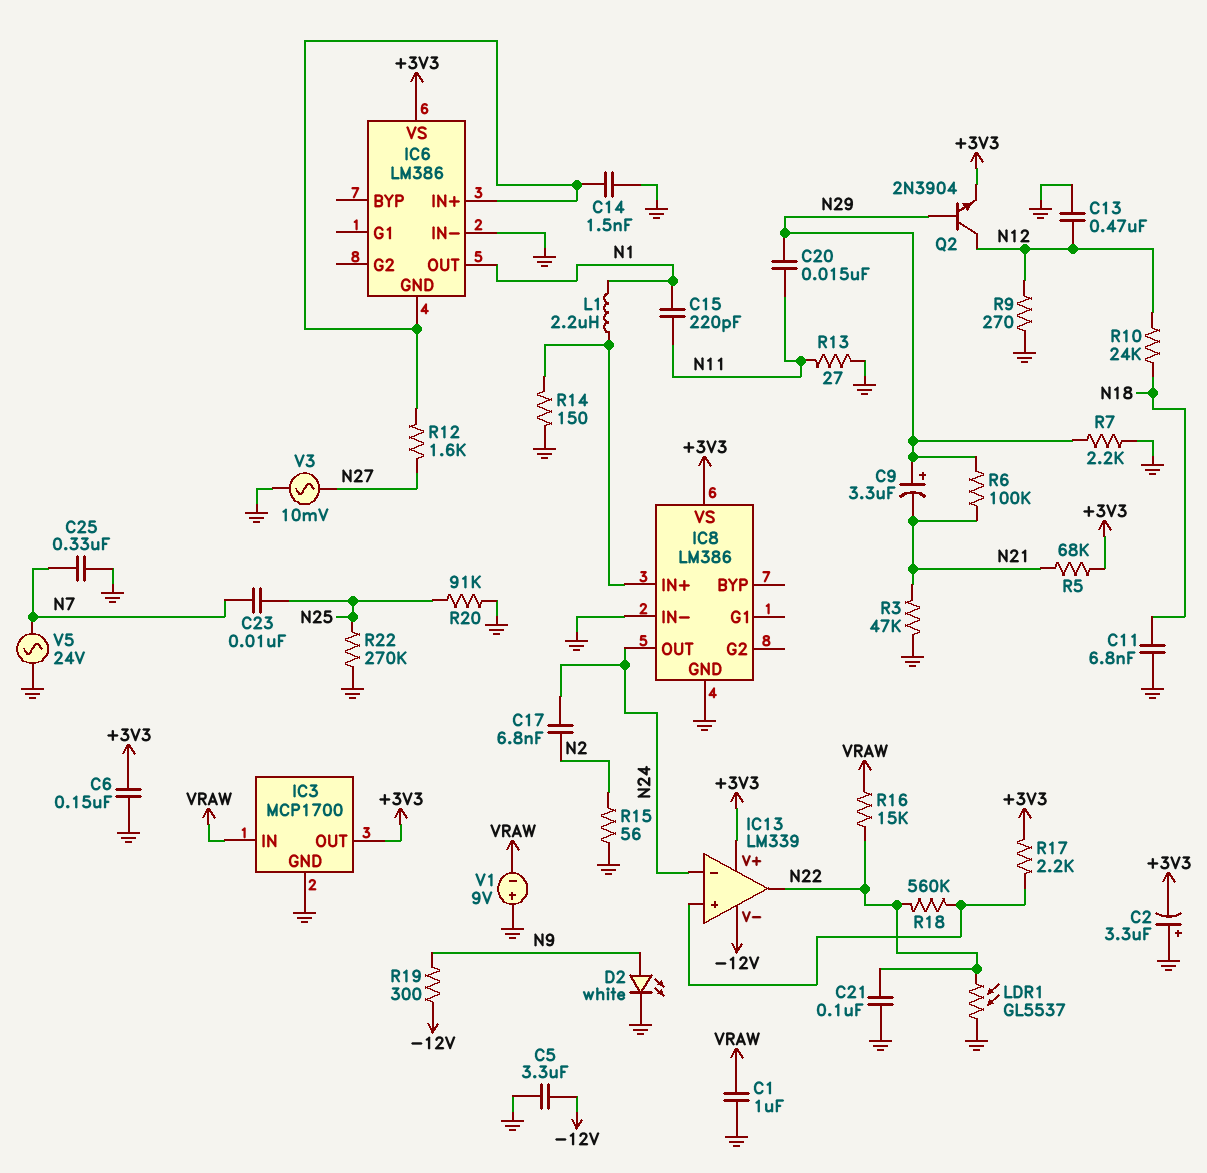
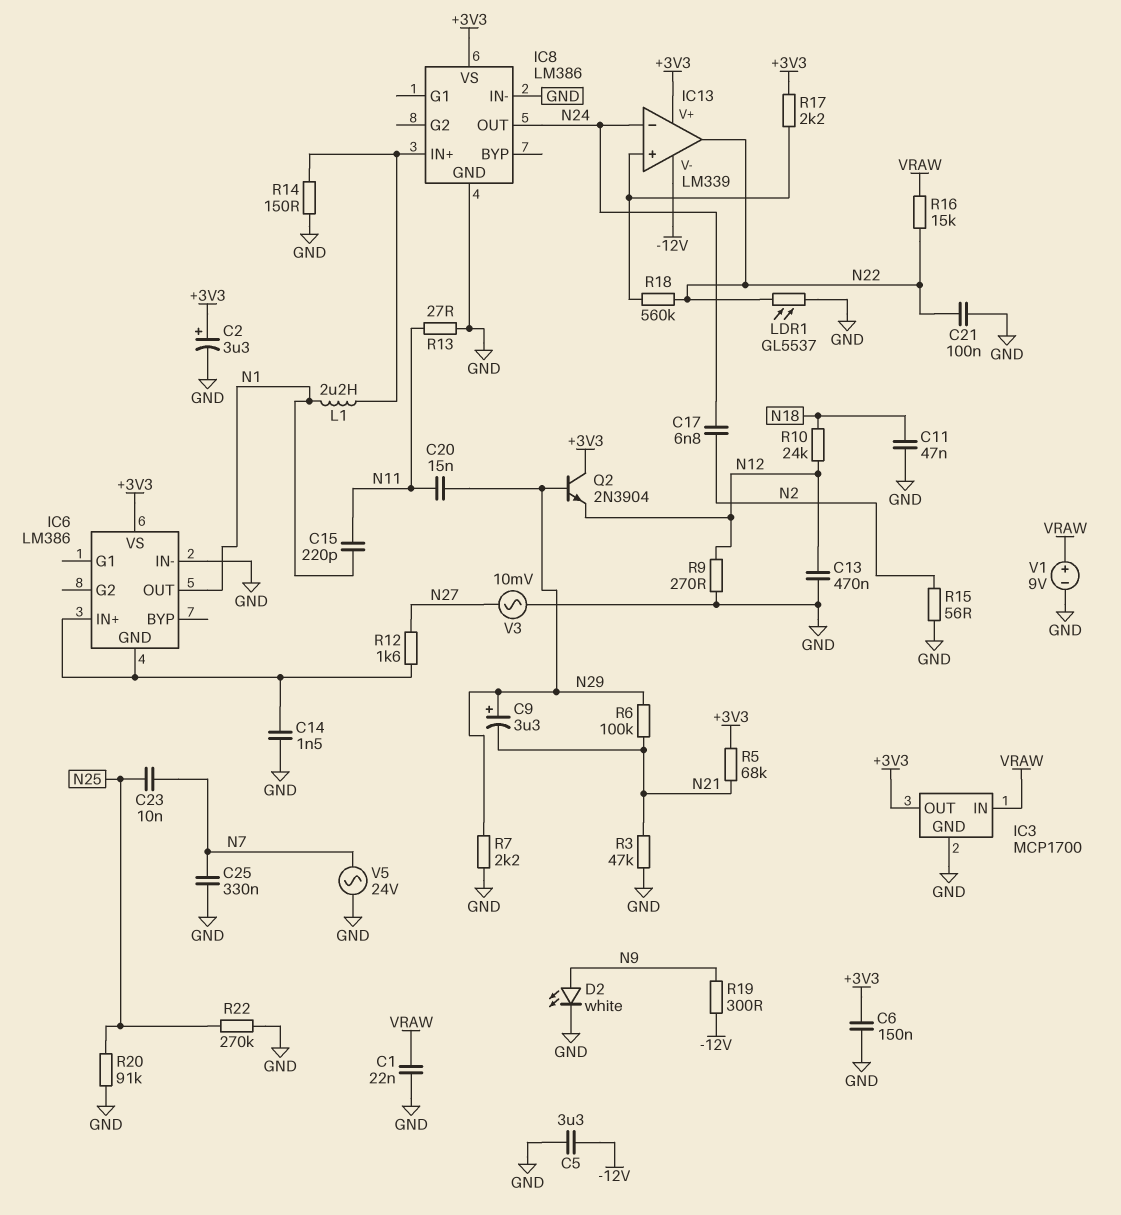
C1: 1uF (GND, VRAW) -> 22nF (GND, VRAW)
C2: 3.3uF (plus GND, minus +3V3) -> 3.3uF (plus +3V3, minus GND)
C11: 6.8nF (GND, N18) -> 47nF (GND, N18)
Q2: NPN 2N3904 (B N29, C N12, E +3V3) -> NPN 2N3904 (B N29, C +3V3, E N12)
V1: 9V (plus GND, minus VRAW) -> 9V (plus VRAW, minus GND)

